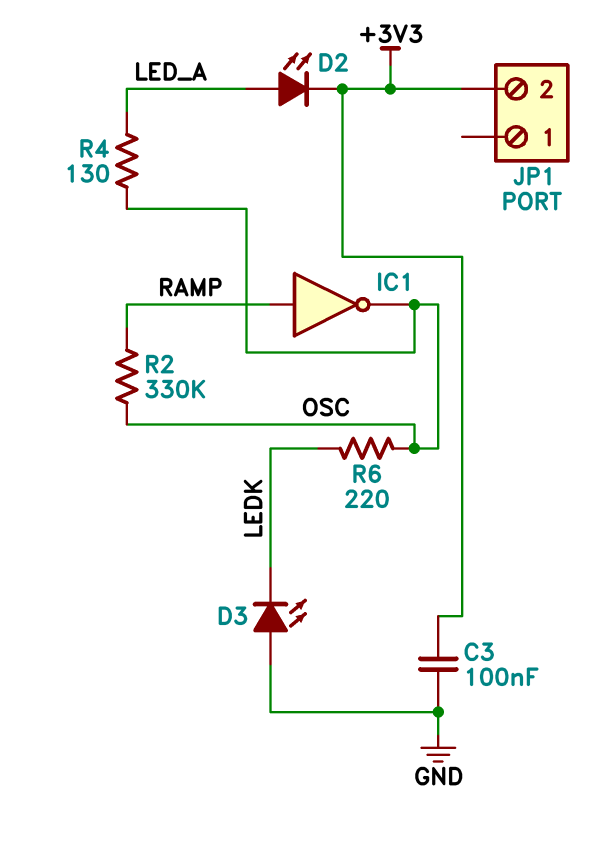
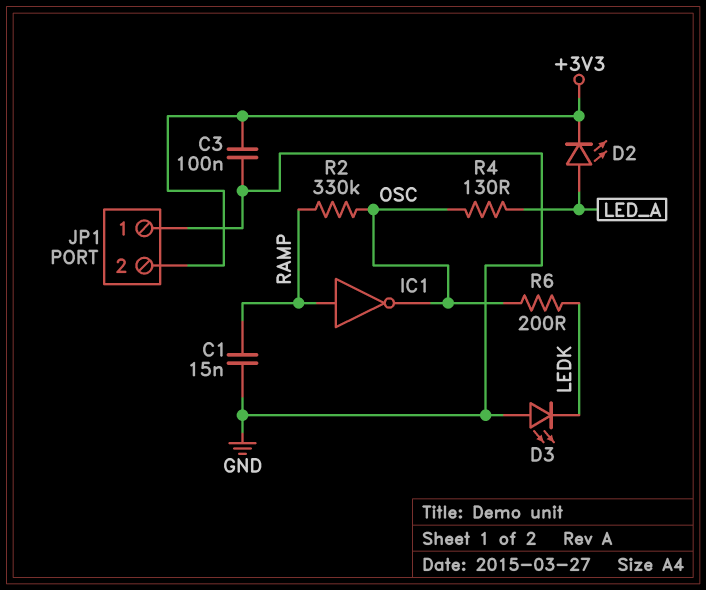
C1: none -> 15nF (GND, RAMP)
JP1 pin 1: none -> GND
R6: 220 (LEDK, OSC) -> 200 (LEDK, OSC)

